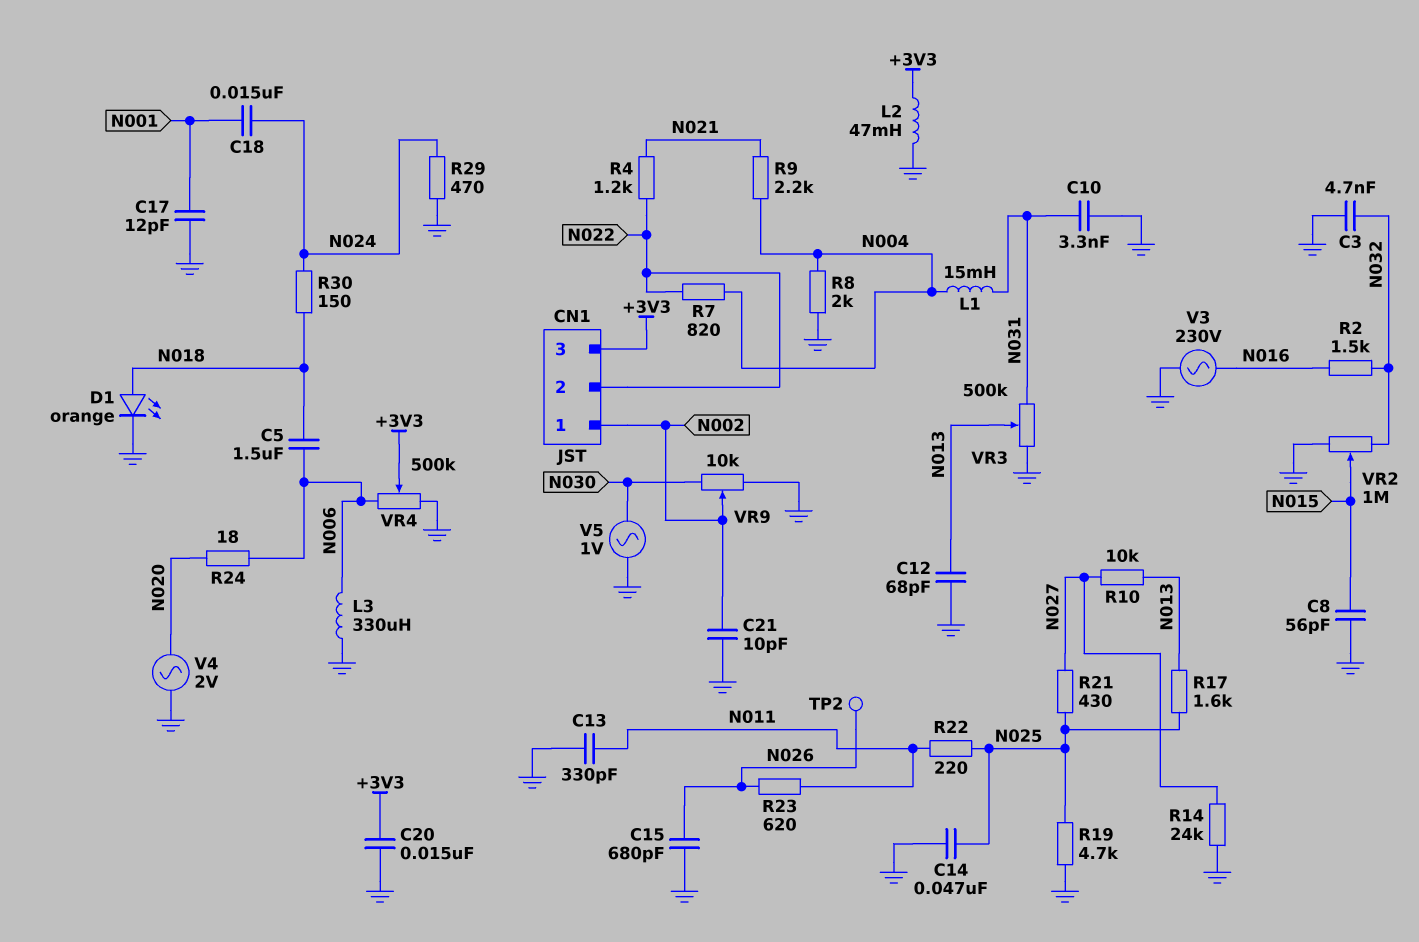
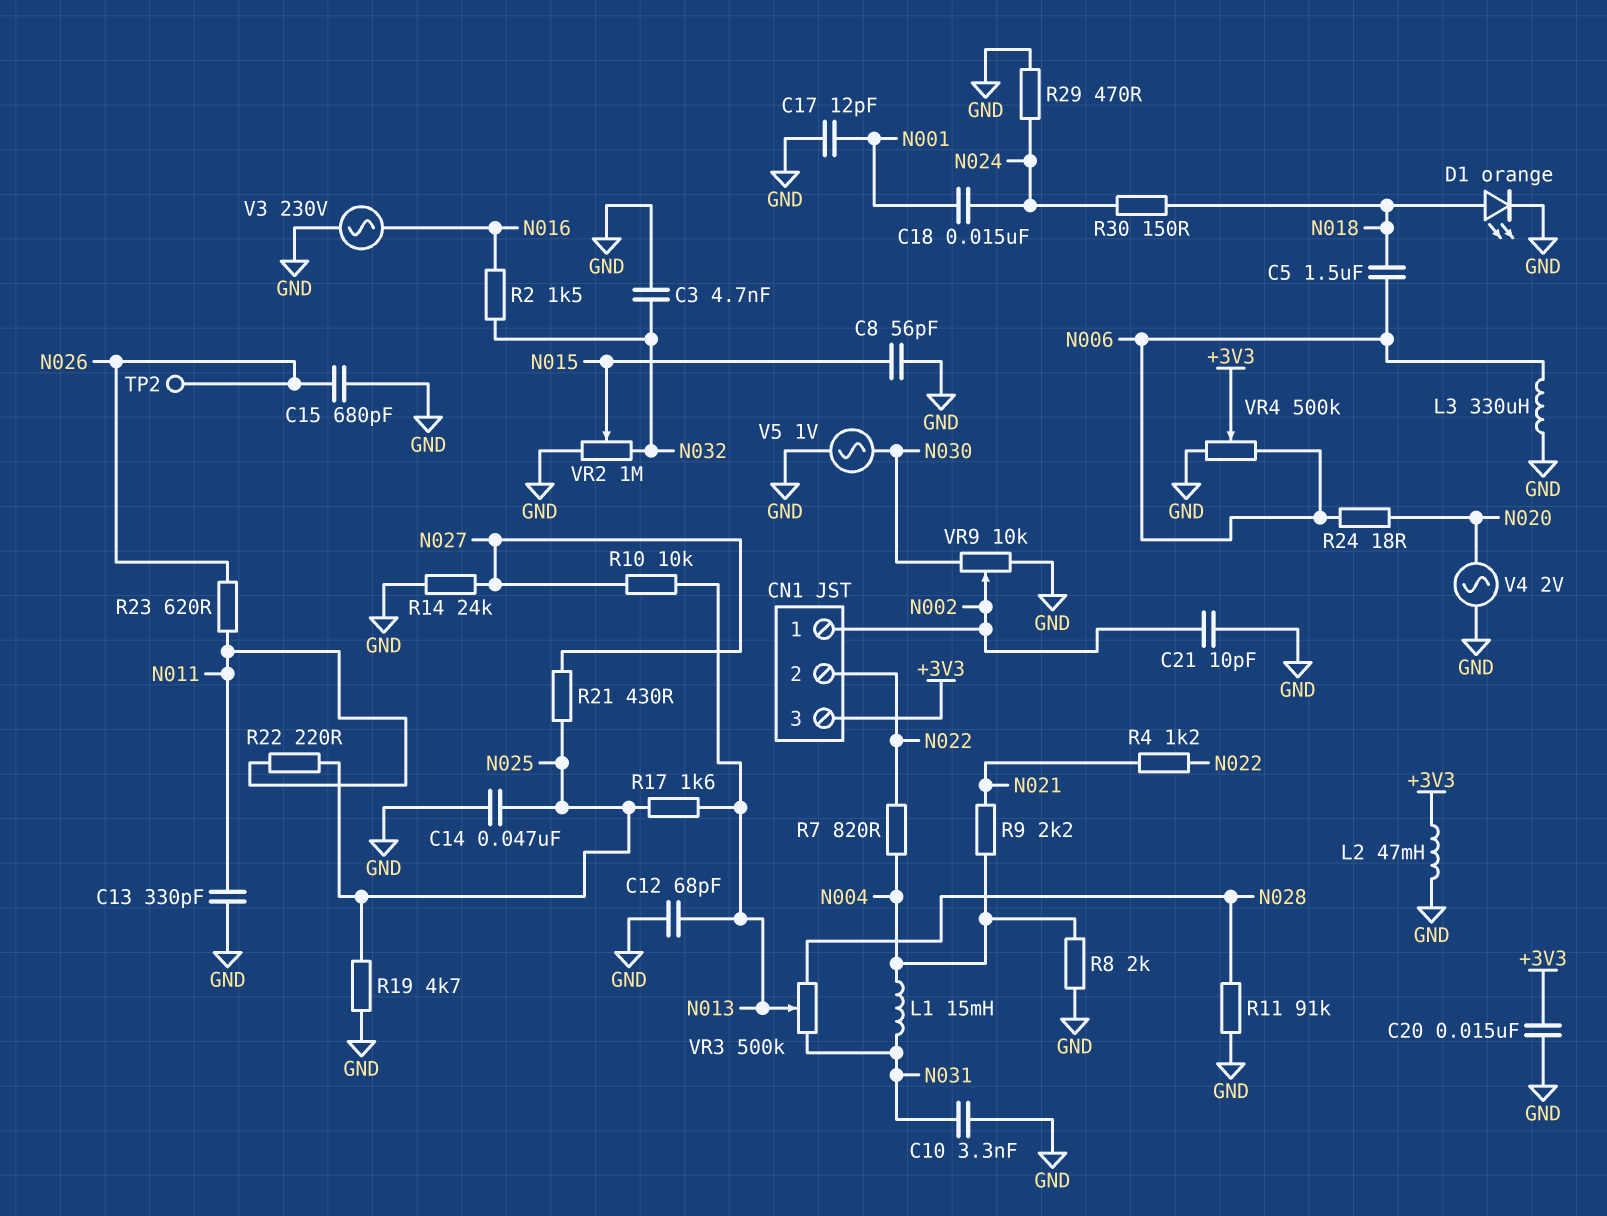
R11: none -> 91k (GND, N028)
VR3: 500k (GND, N031, wiper N013) -> 500k (N028, N031, wiper N013)

